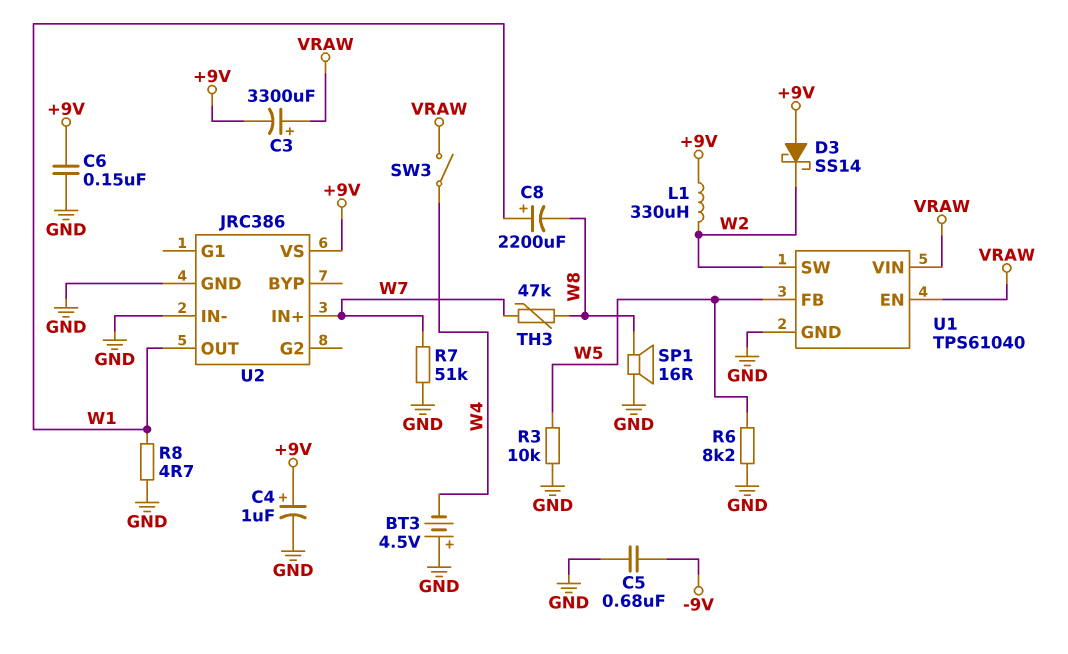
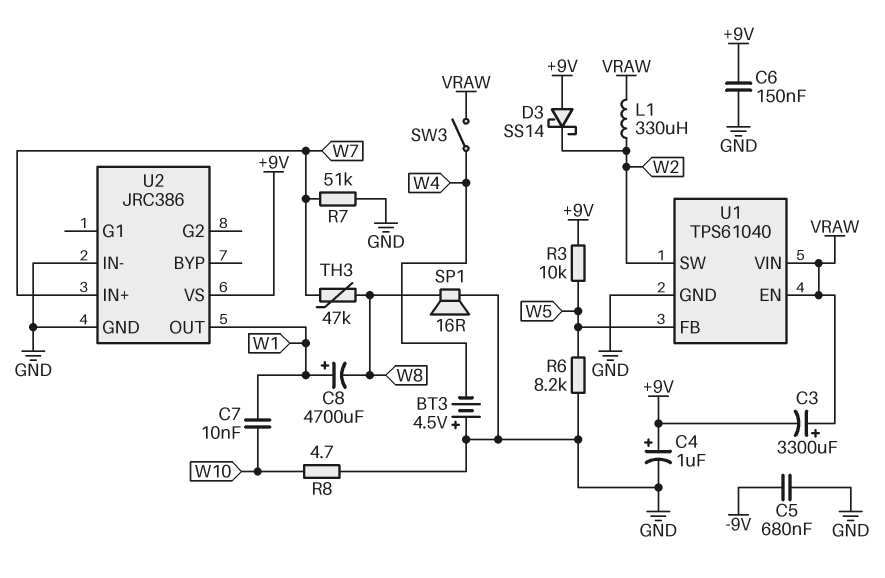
C7: none -> 10nF (W1, W10)
C8: 2200uF (plus W1, minus W8) -> 4700uF (plus W1, minus W8)
L1: 330uH (+9V, W2) -> 330uH (VRAW, W2)
R3: 10k (GND, W5) -> 10k (+9V, W5)
R8: 4.7 (GND, W1) -> 4.7 (GND, W10)

